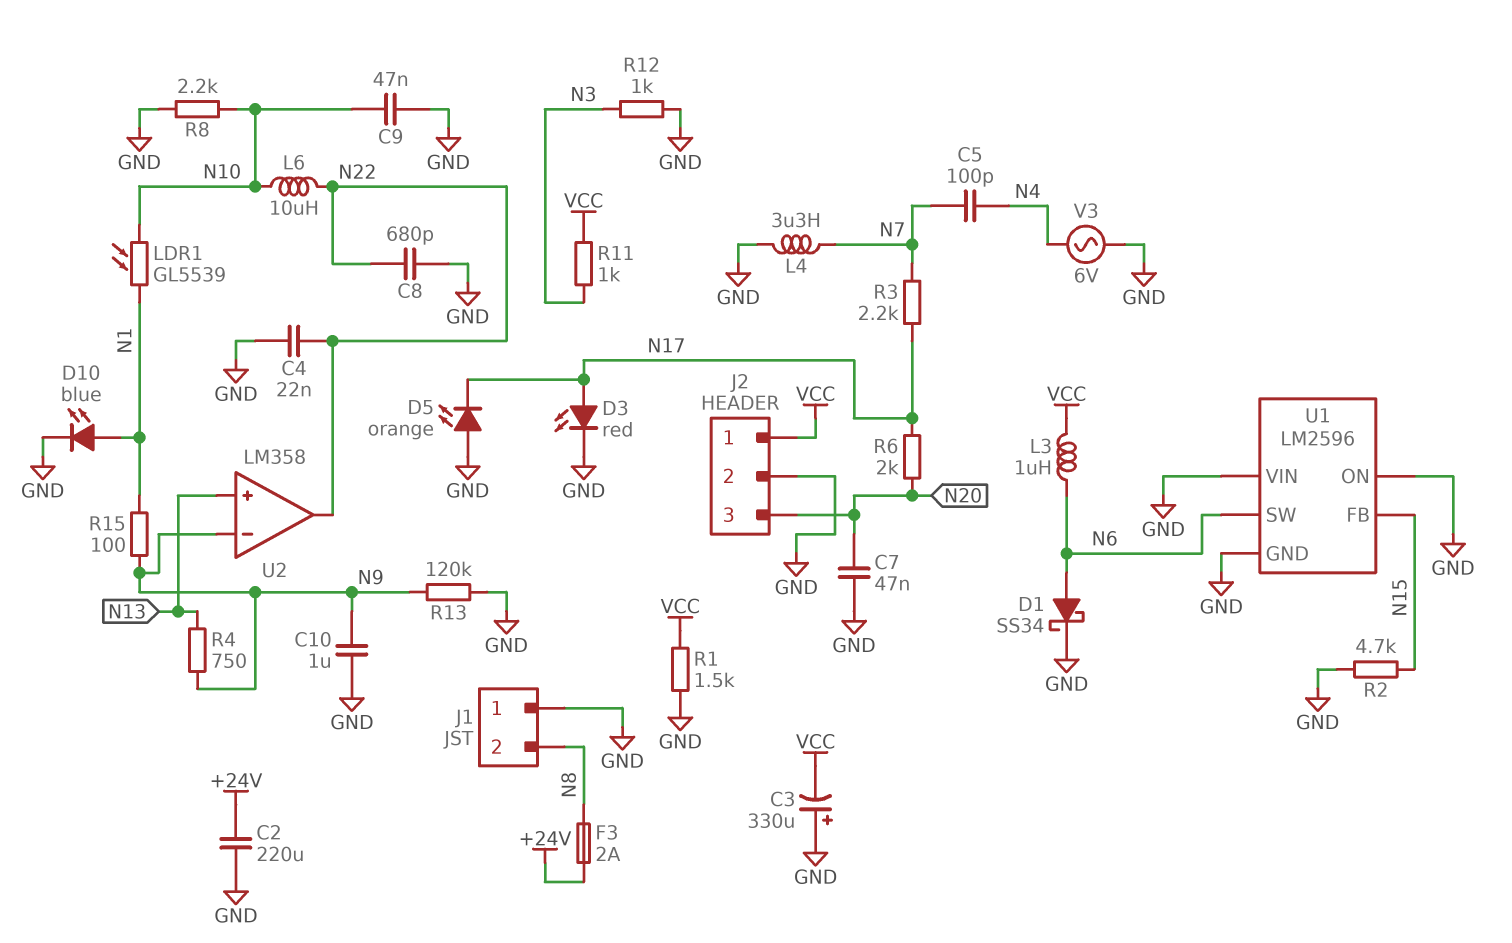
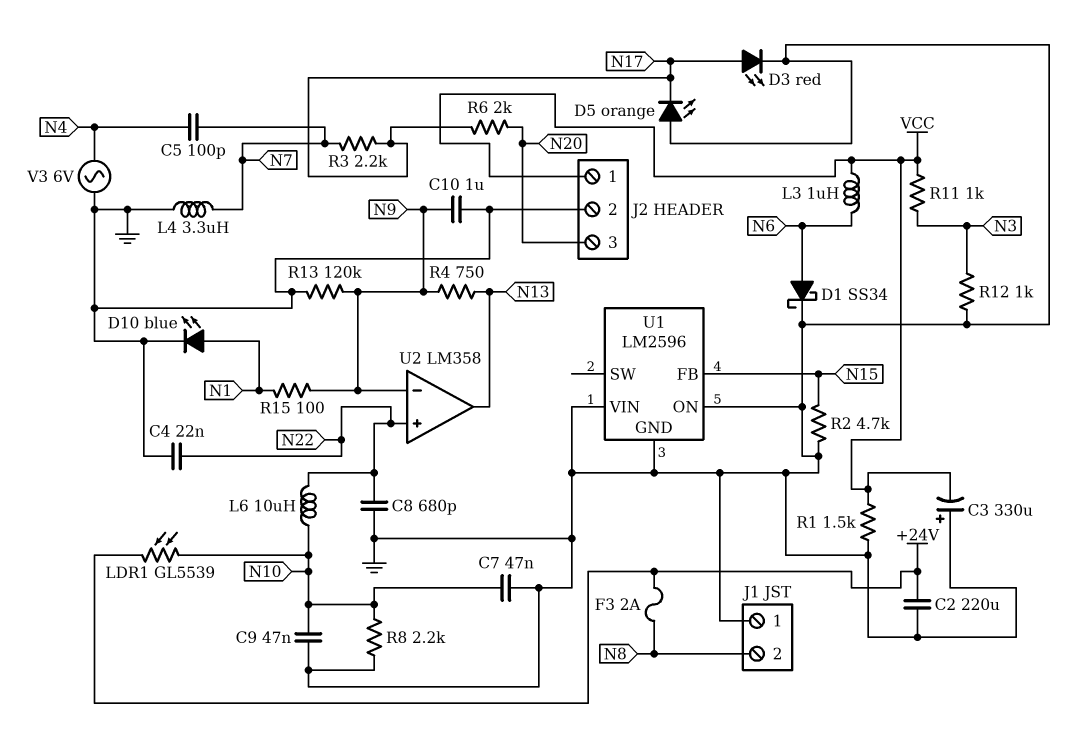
C7: 47nF (GND, N20) -> 47nF (GND, N10)
LDR1: GL5539 (N1, N10) -> GL5539 (+24V, N10)
U1 pin SW: N6 -> none
U2 pin in+: N13 -> N22
U2 pin out: N22 -> N13

